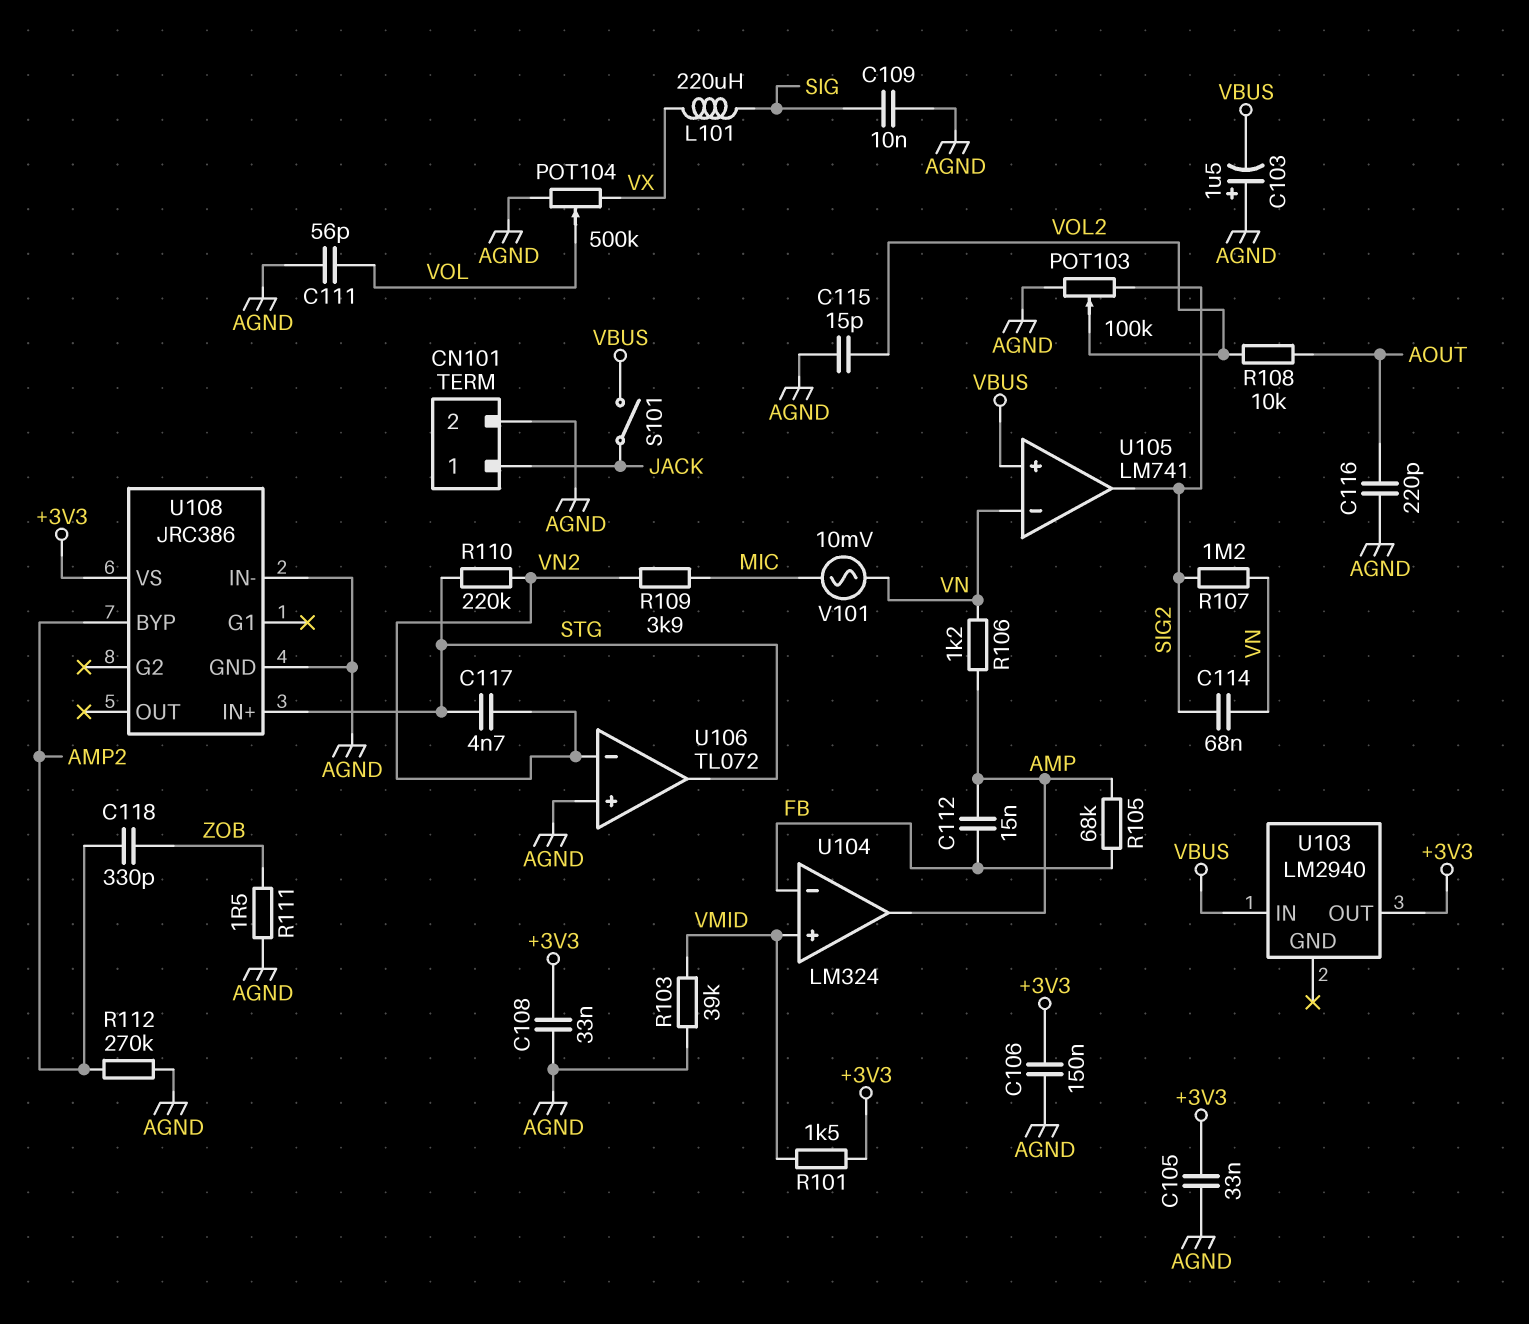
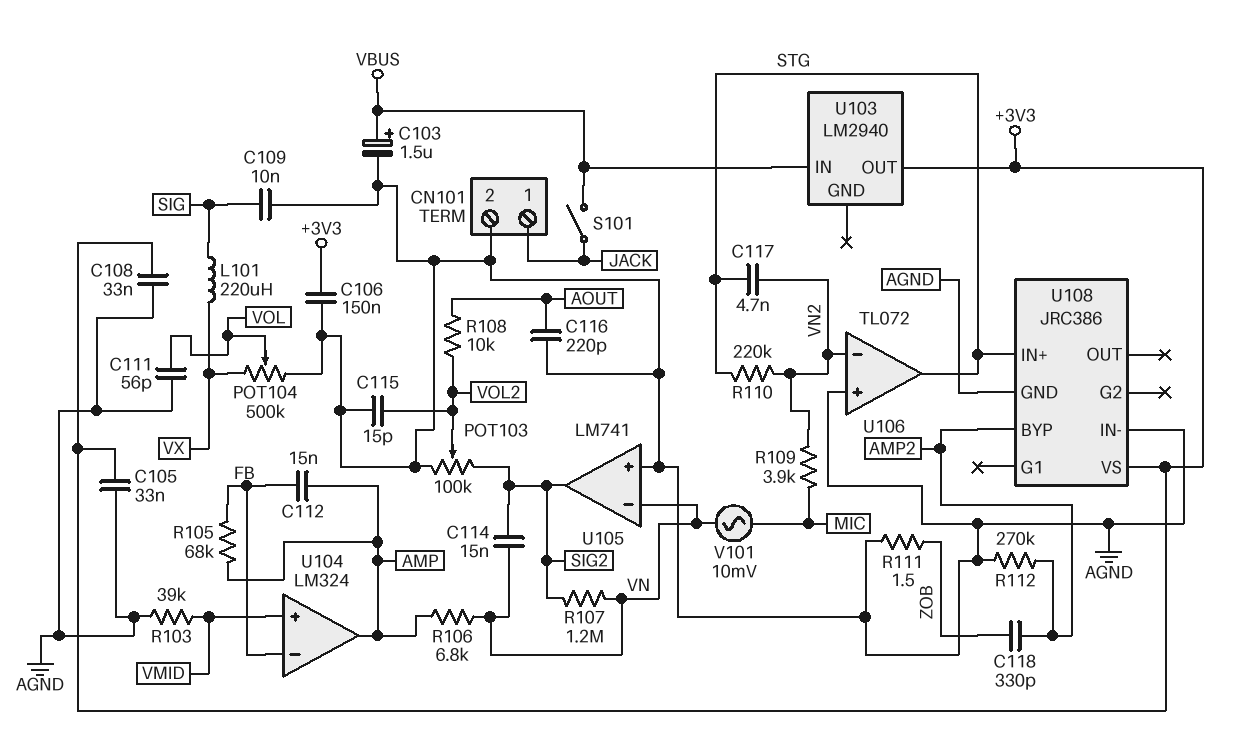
C103: 1.5uF (plus AGND, minus VBUS) -> 1.5uF (plus VBUS, minus AGND)
C114: 68nF (SIG2, VN) -> 15nF (SIG2, VN)
R101: 1.5k (+3V3, VMID) -> none
R106: 1.2k (AMP, VN) -> 6.8k (AMP, VN)
U105 pin in+: VBUS -> AGND

